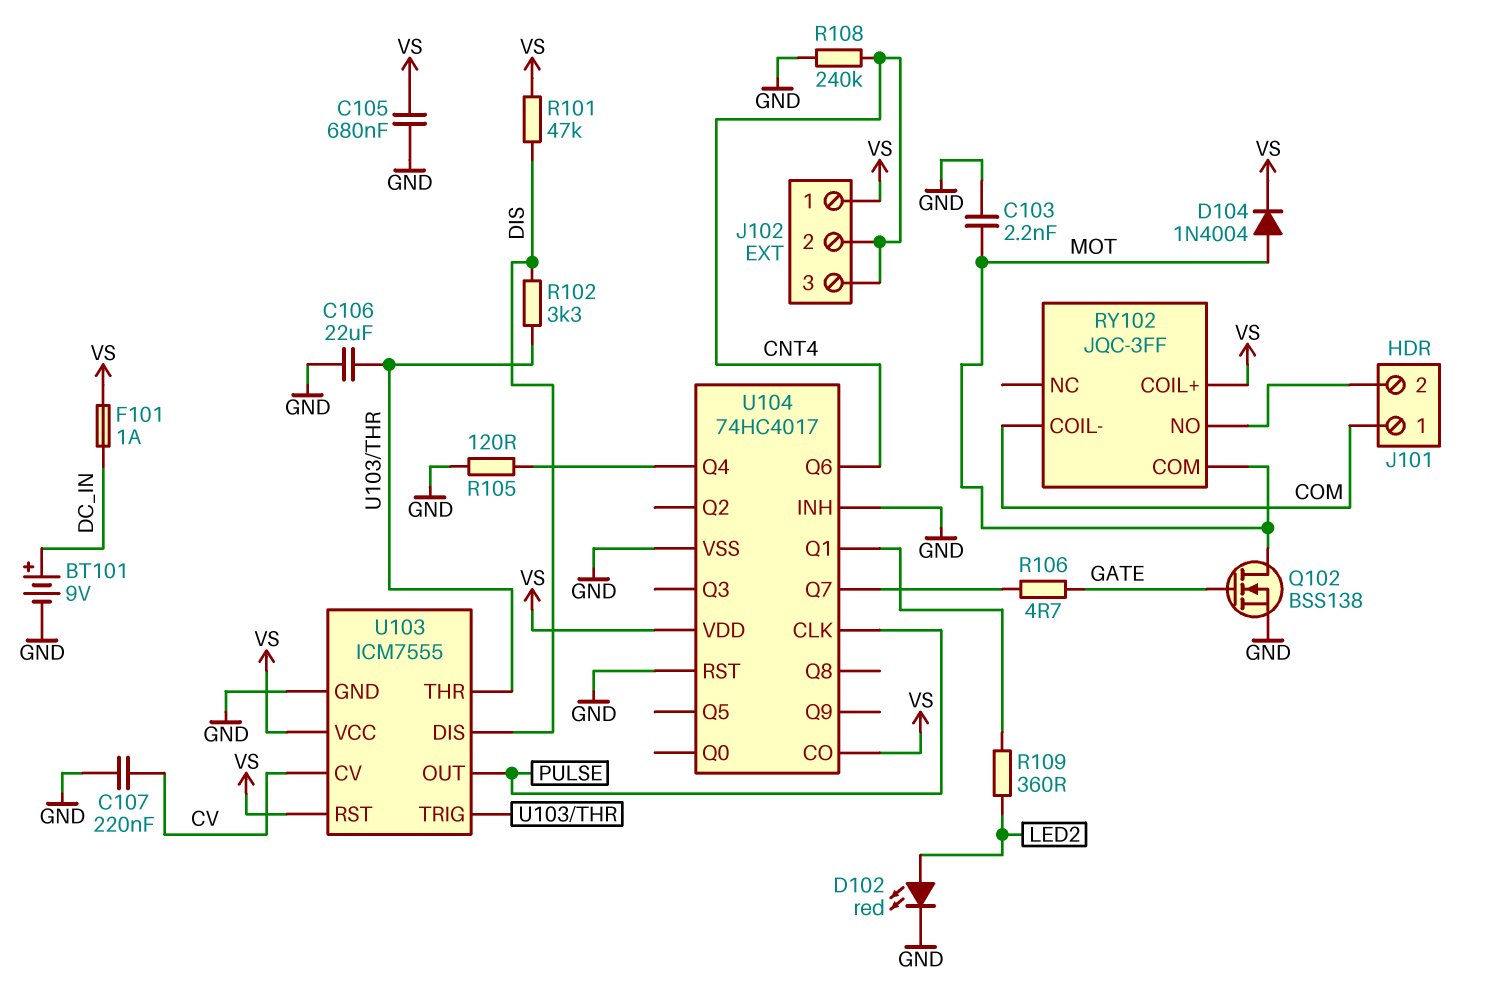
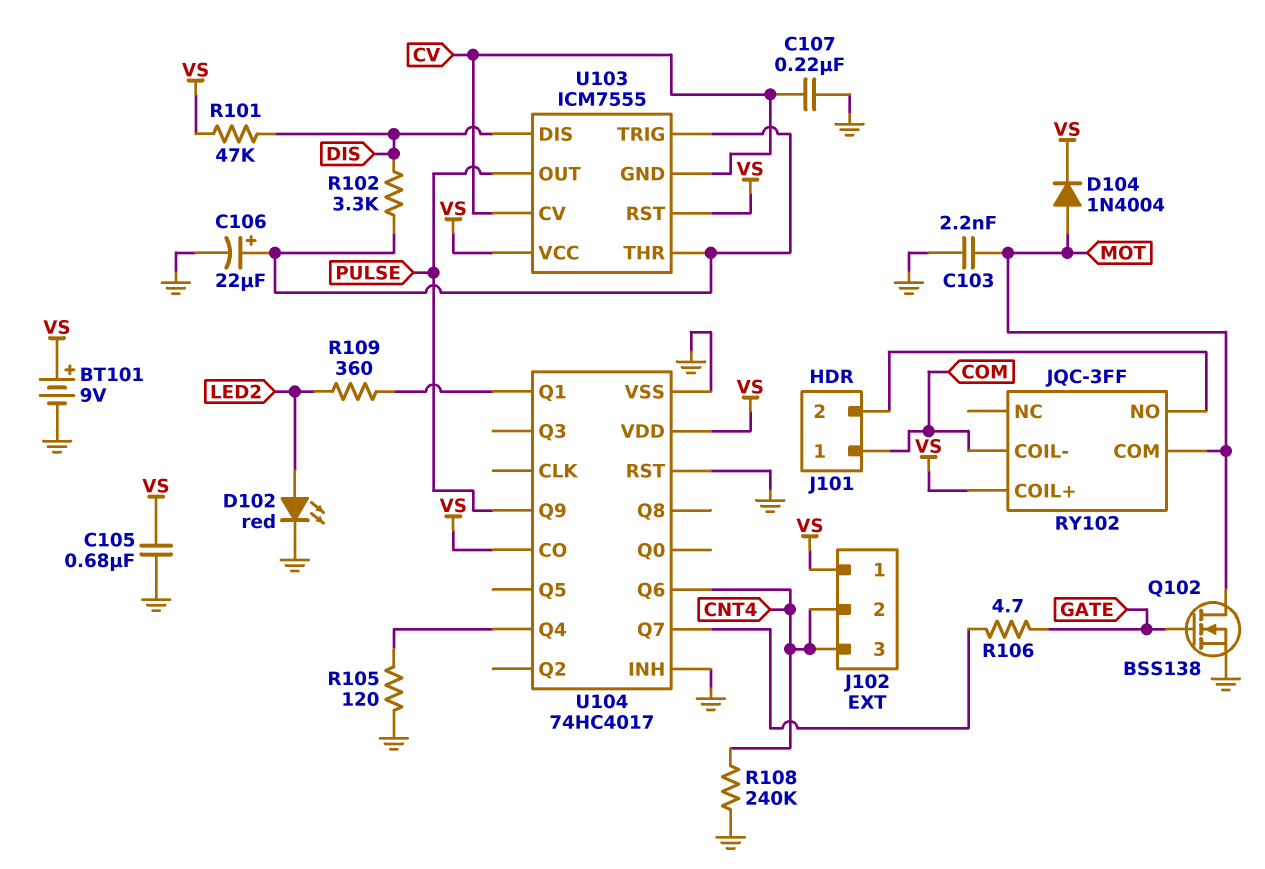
BT101: 9V (plus DC_IN, minus GND) -> 9V (plus VS, minus GND)
C106: 22uF (GND, U103/THR) -> 22uF (plus U103/THR, minus GND)
F101: 1A (DC_IN, VS) -> none
U103 pin GND: GND -> CV
U104 pin CLK: PULSE -> none
U104 pin Q9: none -> PULSE

